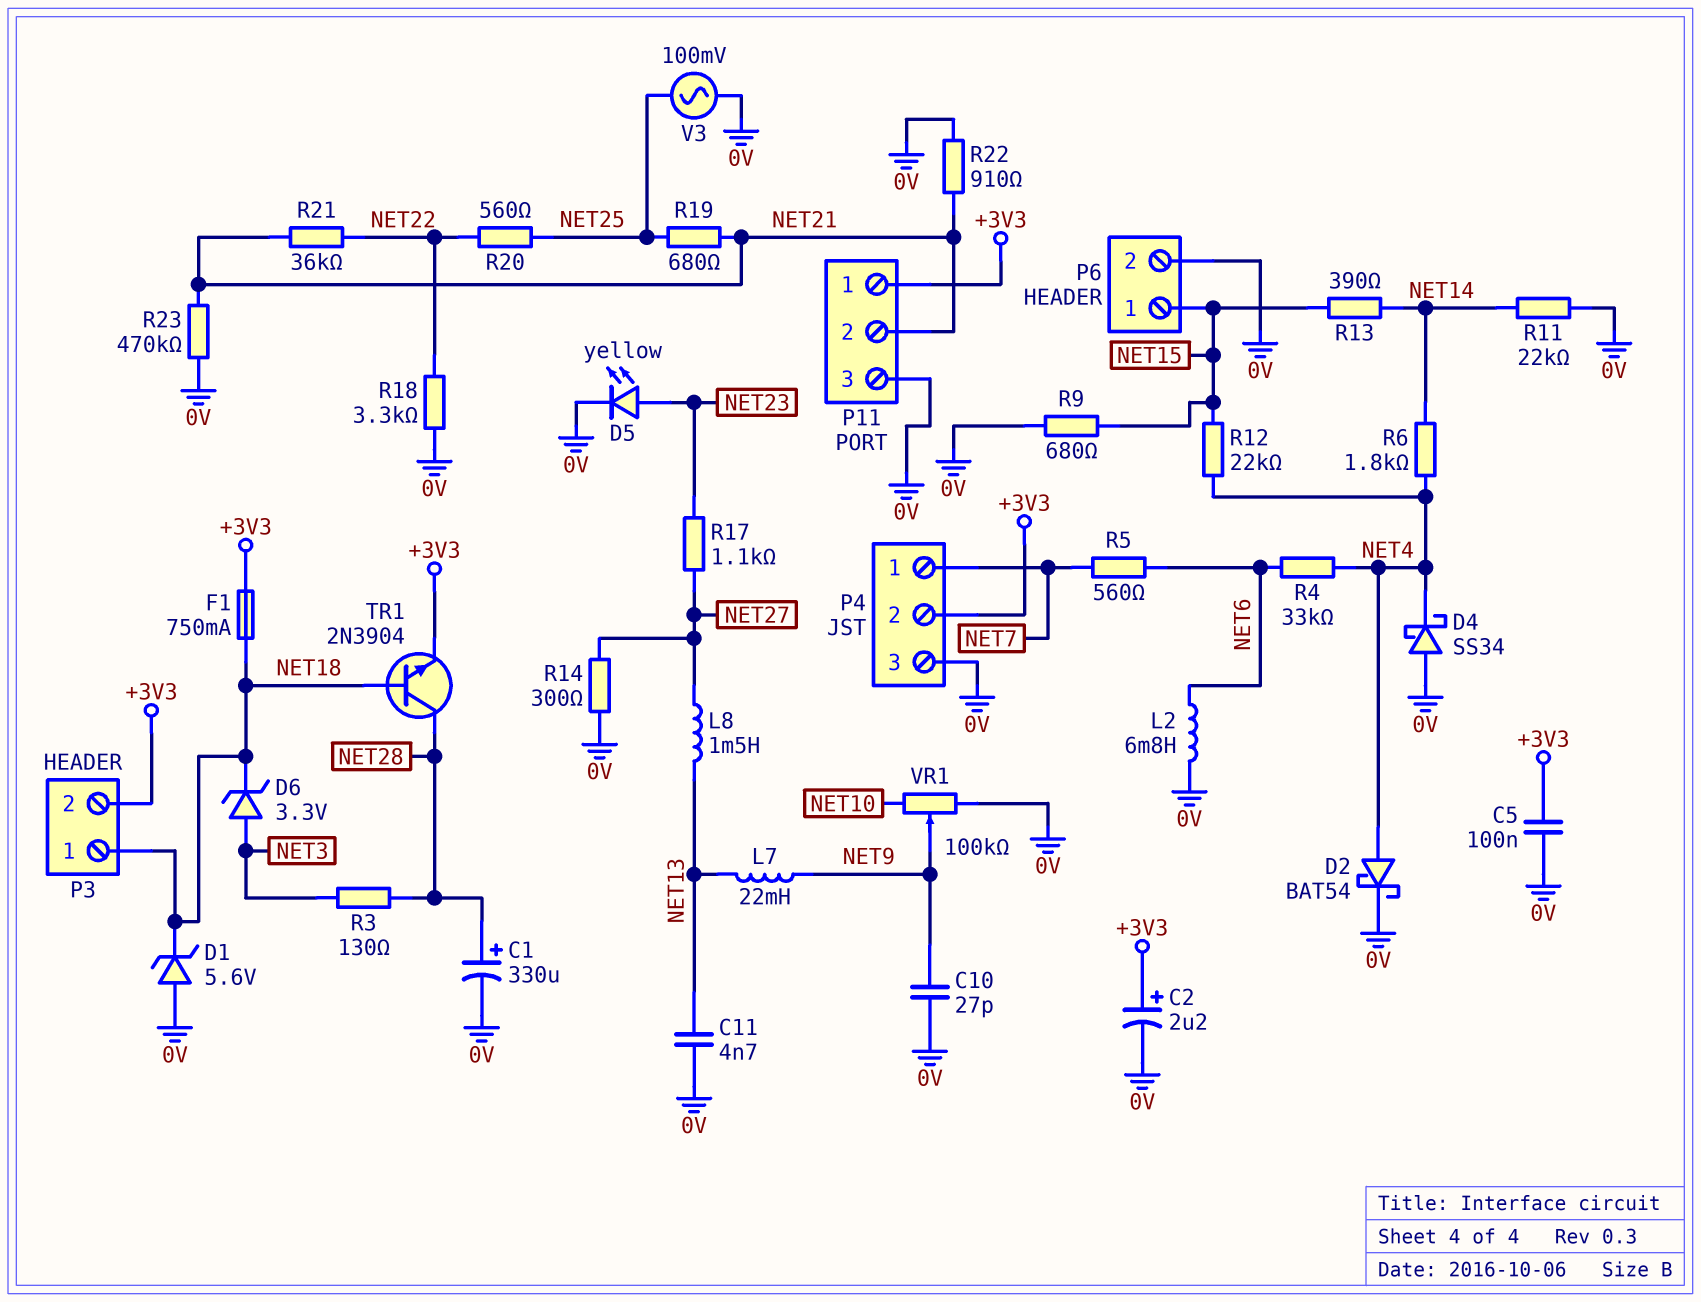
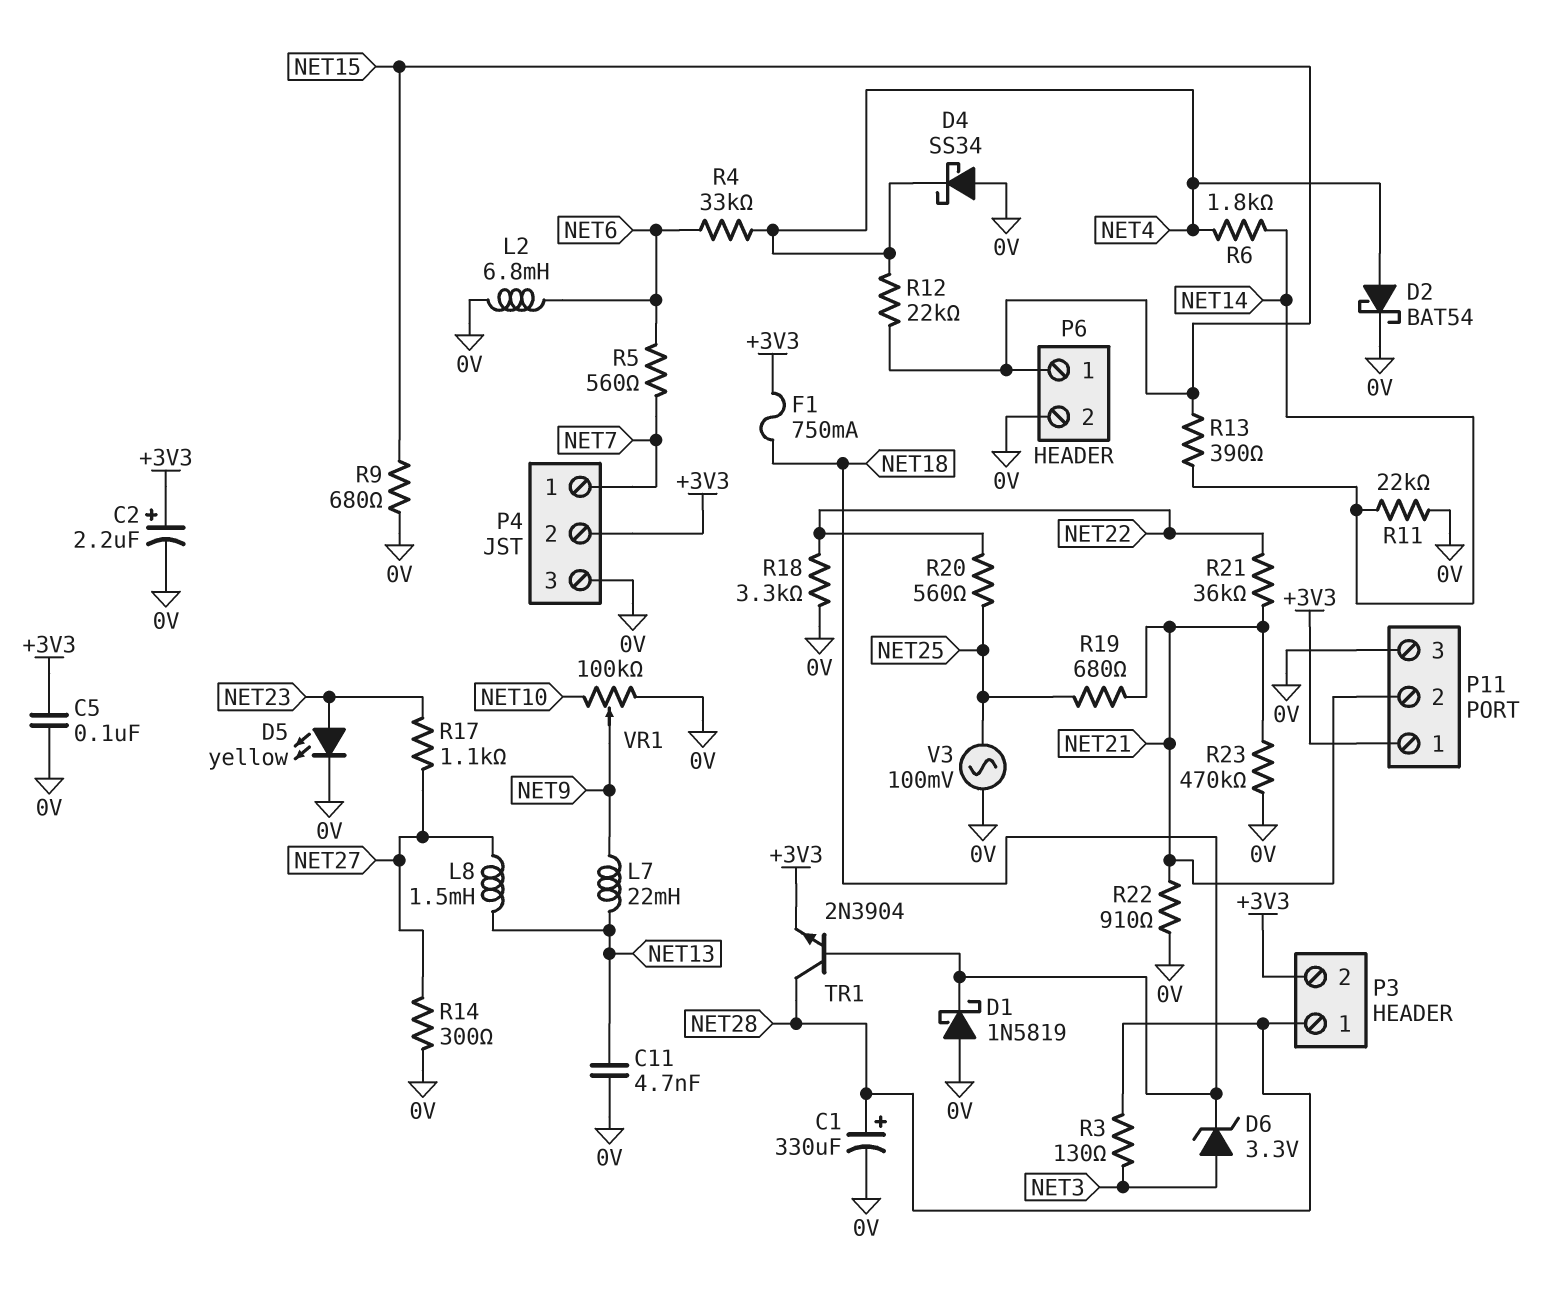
C10: 27pF (0V, NET9) -> none
D1: zener 5.6V (A 0V, K NET18) -> schottky 1N5819 (A 0V, K NET18)
P3 pin 1: NET18 -> NET28

